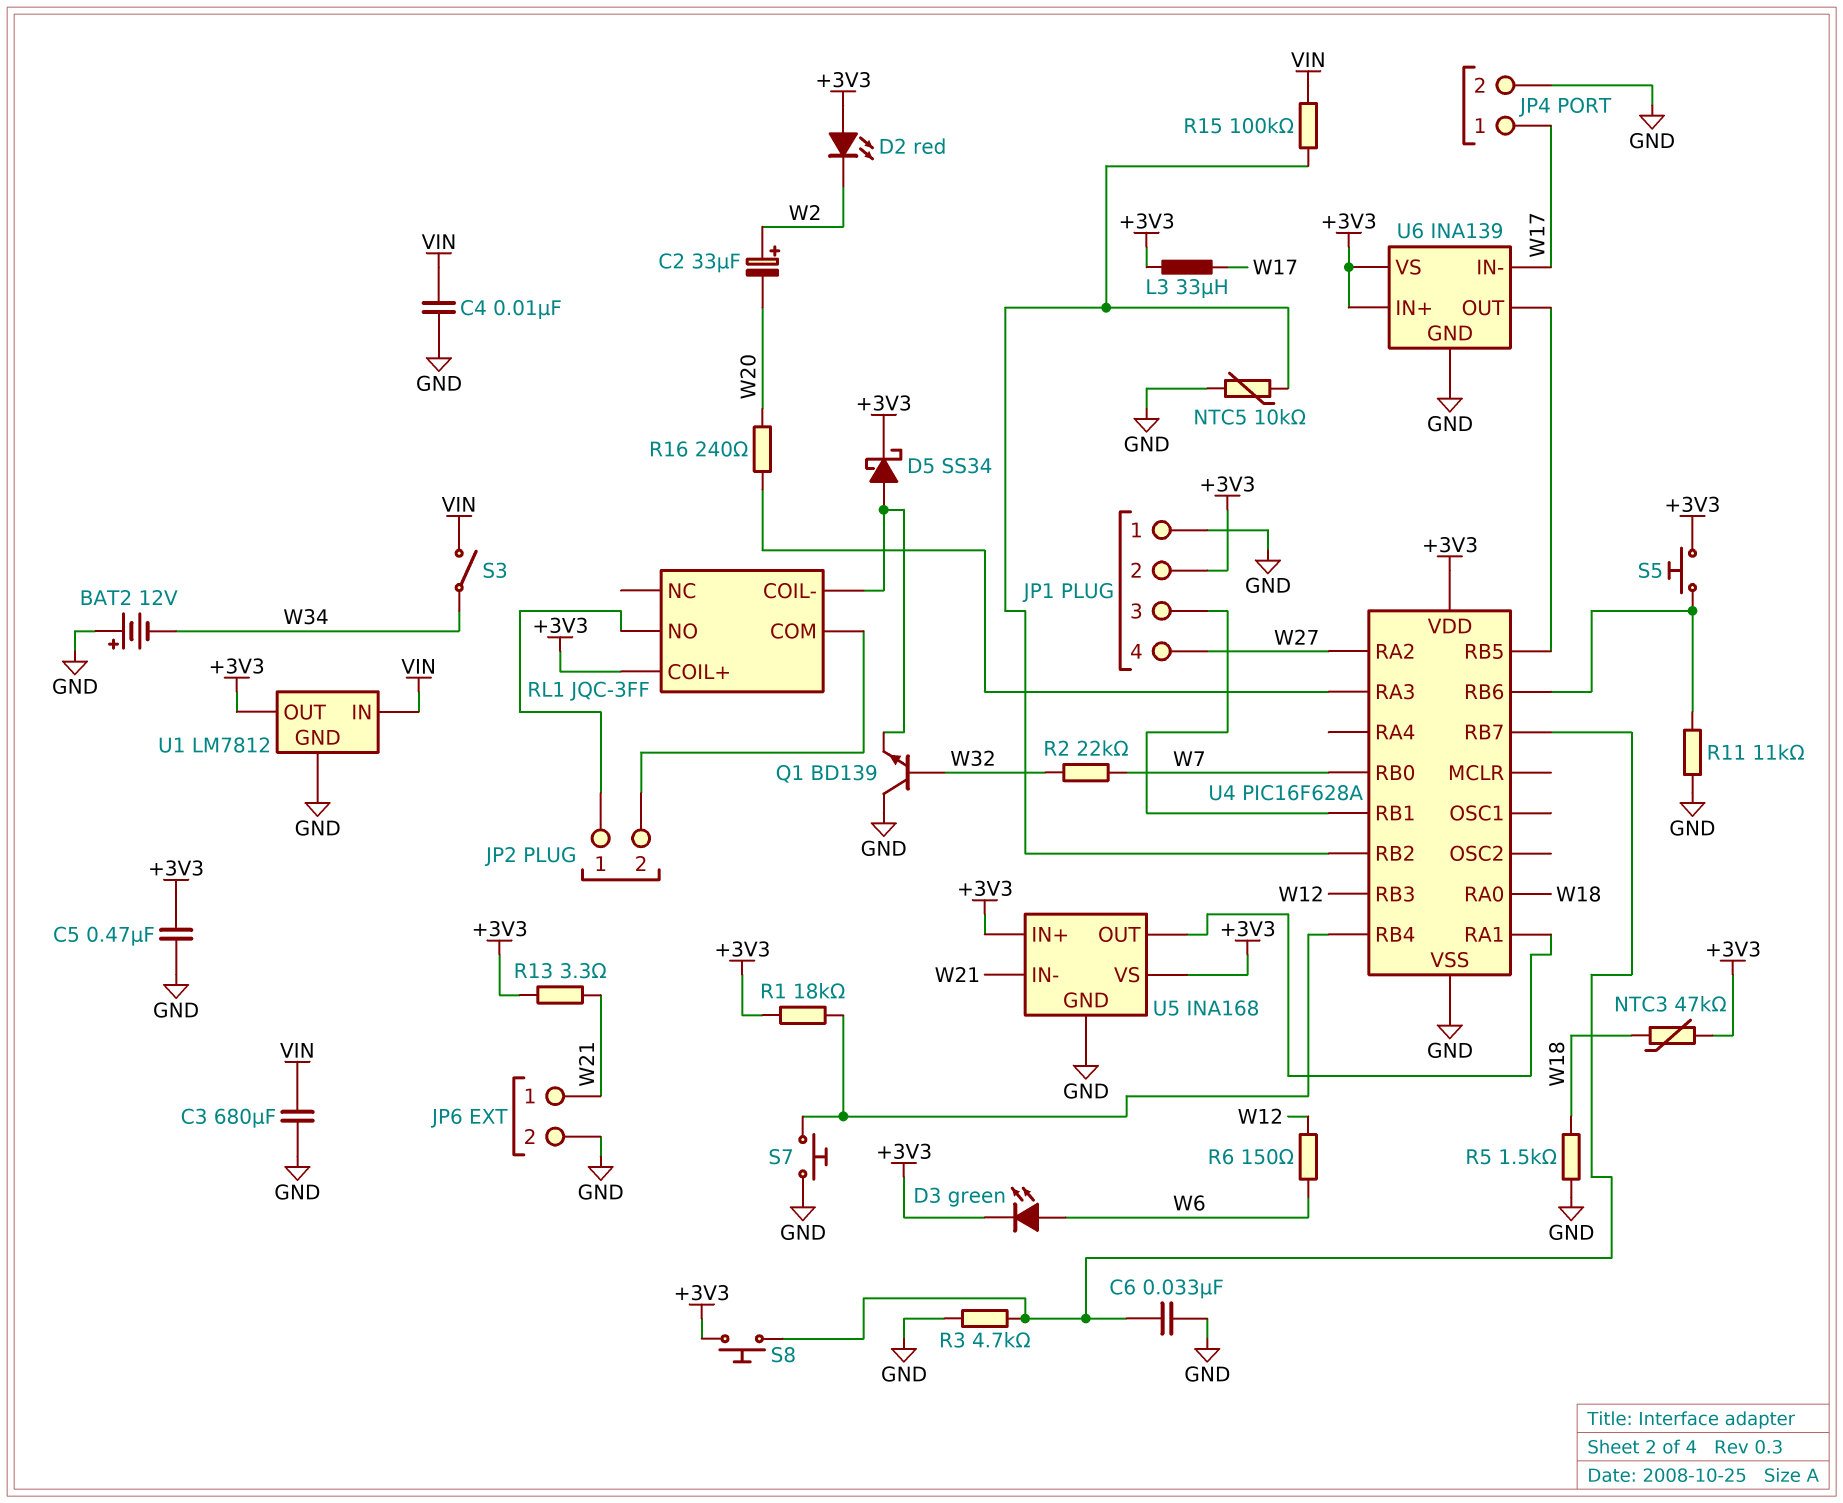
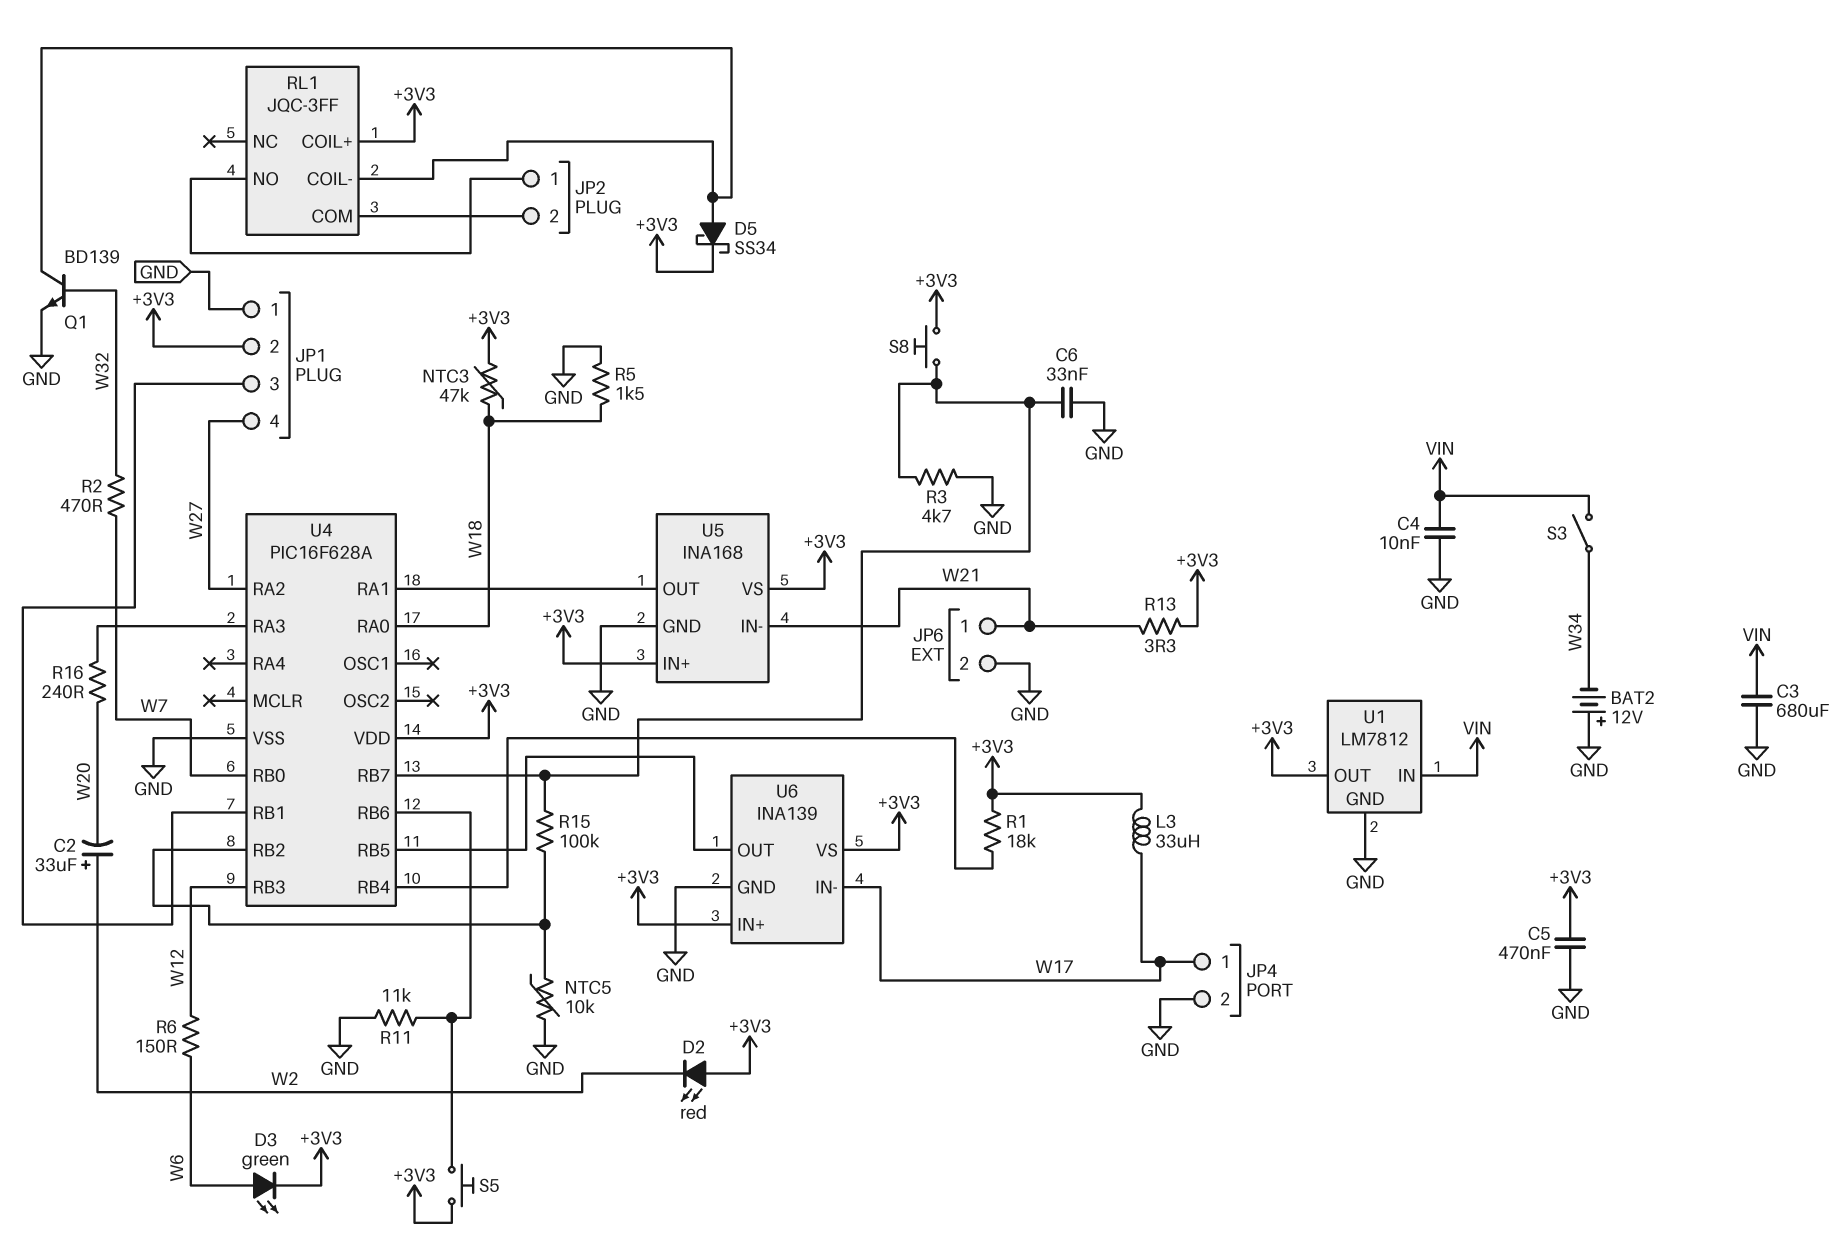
Q1: NPN BD139 (B W32, C GND, E RL1/COIL-) -> NPN BD139 (B W32, C RL1/COIL-, E GND)
R2: 22k (W7, W32) -> 470 (W7, W32)
R15: 100k (U4/RB2, VIN) -> 100k (U4/RB2, U4/RB7)
S7: button (GND, U4/RB4) -> none

